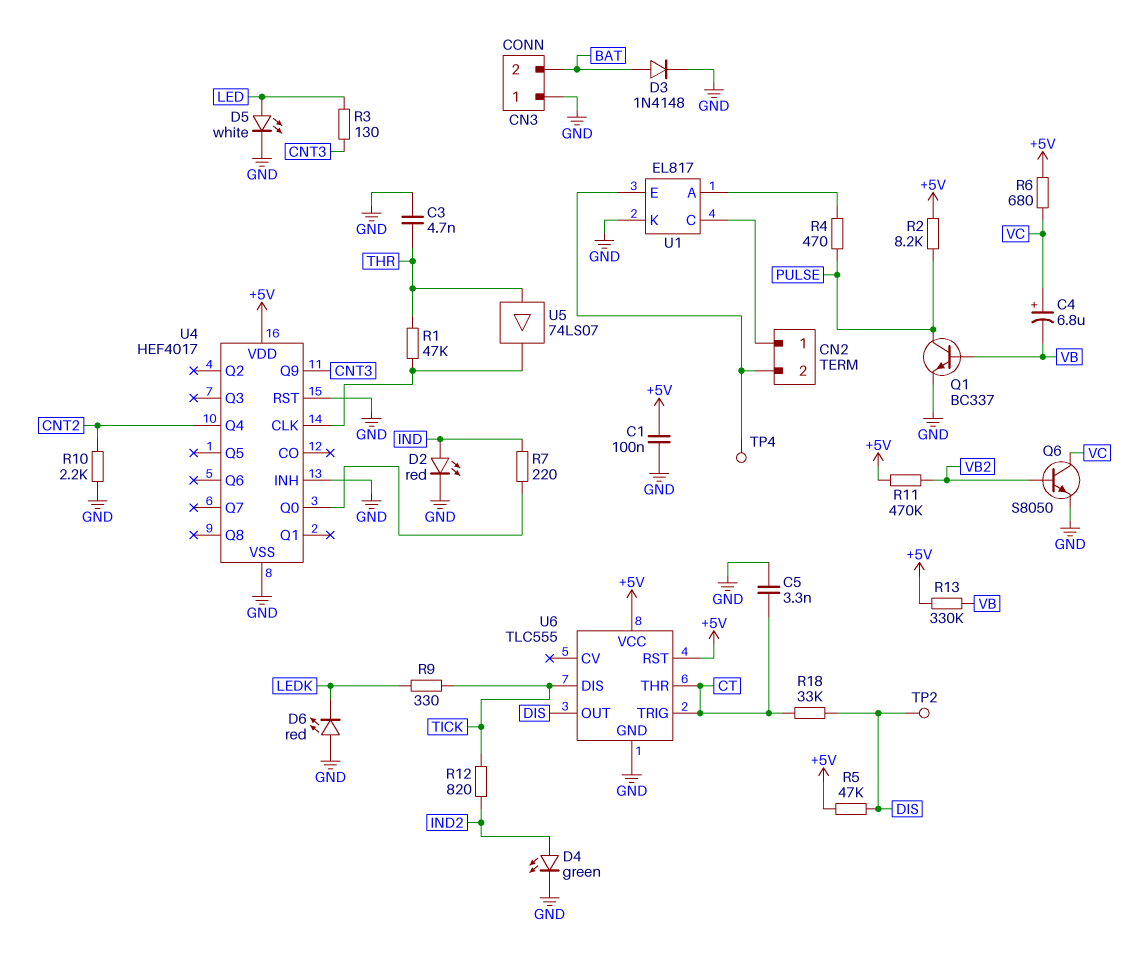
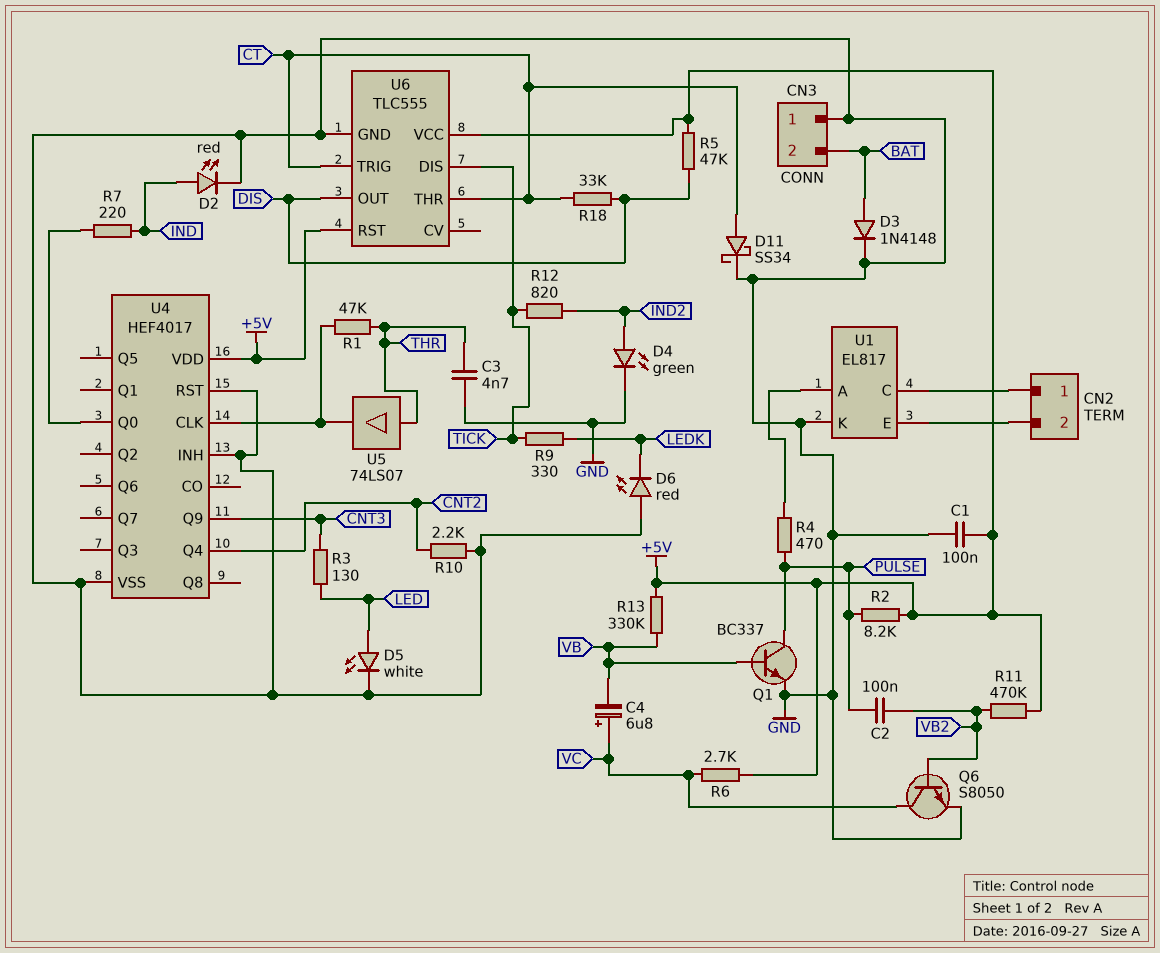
C2: none -> 100nF (PULSE, VB2)
C5: 3.3nF (CT, GND) -> none
D11: none -> schottky SS34 (A CT, K GND)
R6: 680 (+5V, VC) -> 2.7k (+5V, VC)
TP2: test point (DIS) -> none
TP4: test point (CN2/2) -> none

